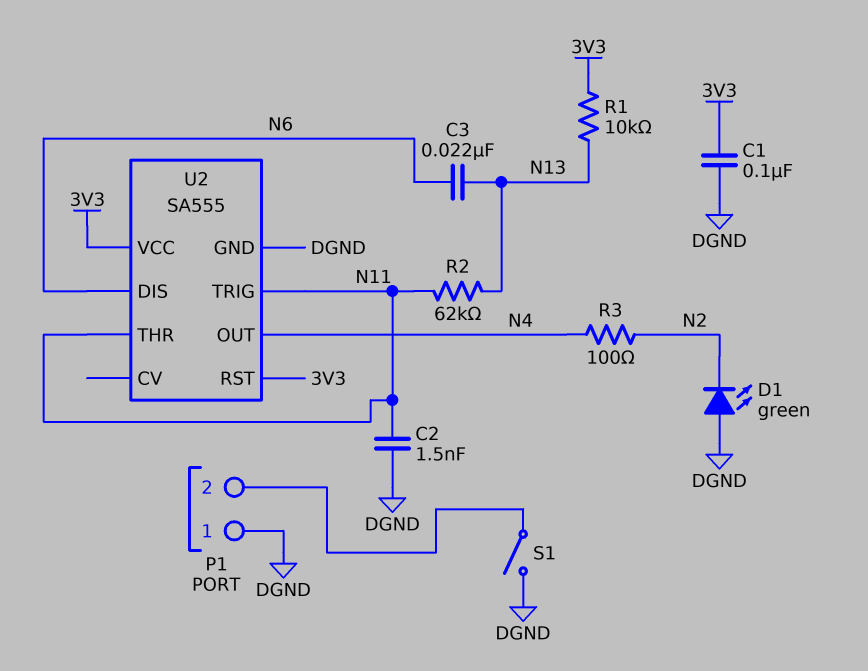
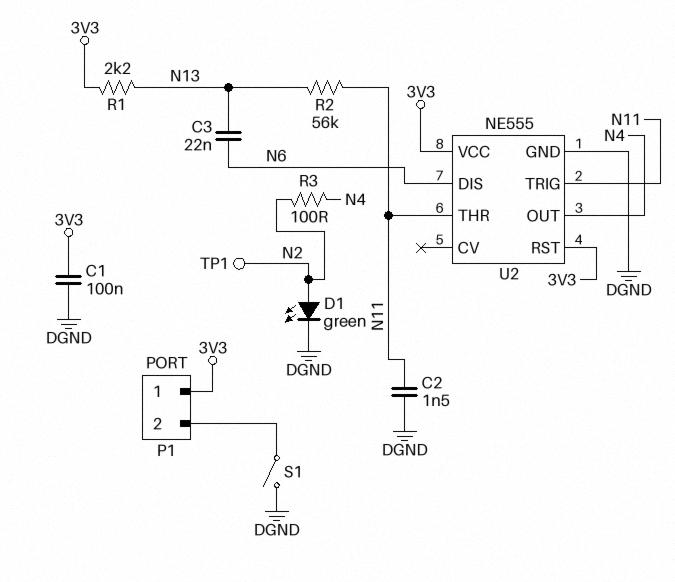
D1: LED green (A DGND, K N2) -> LED green (A N2, K DGND)
P1 pin 1: DGND -> 3V3
R1: 10k (3V3, N13) -> 2.2k (3V3, N13)
R2: 62k (N11, N13) -> 56k (N11, N13)
TP1: none -> test point (N2)
U2: SA555 -> NE555

